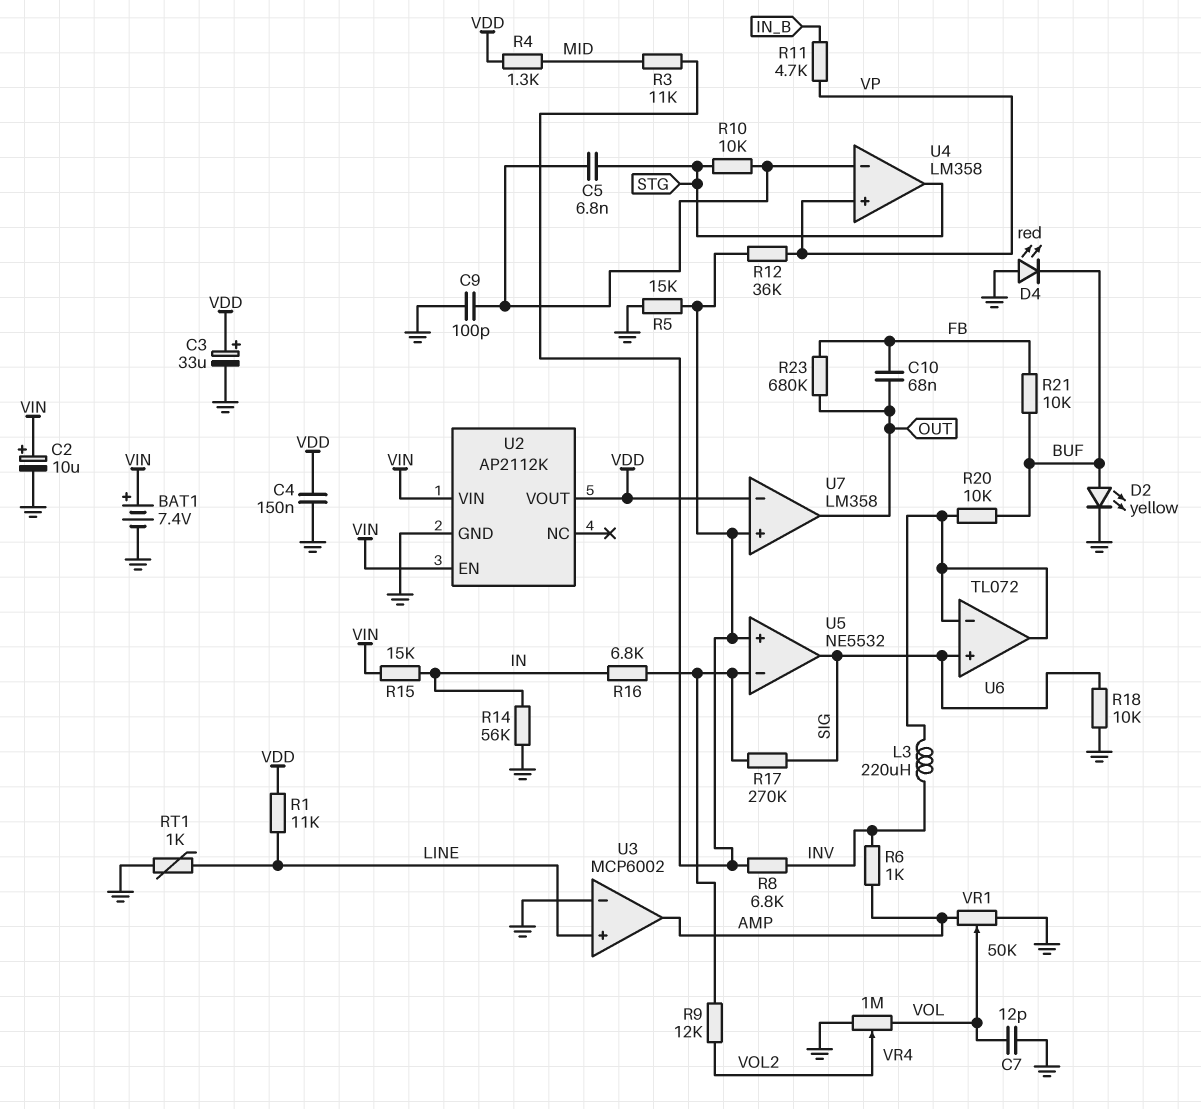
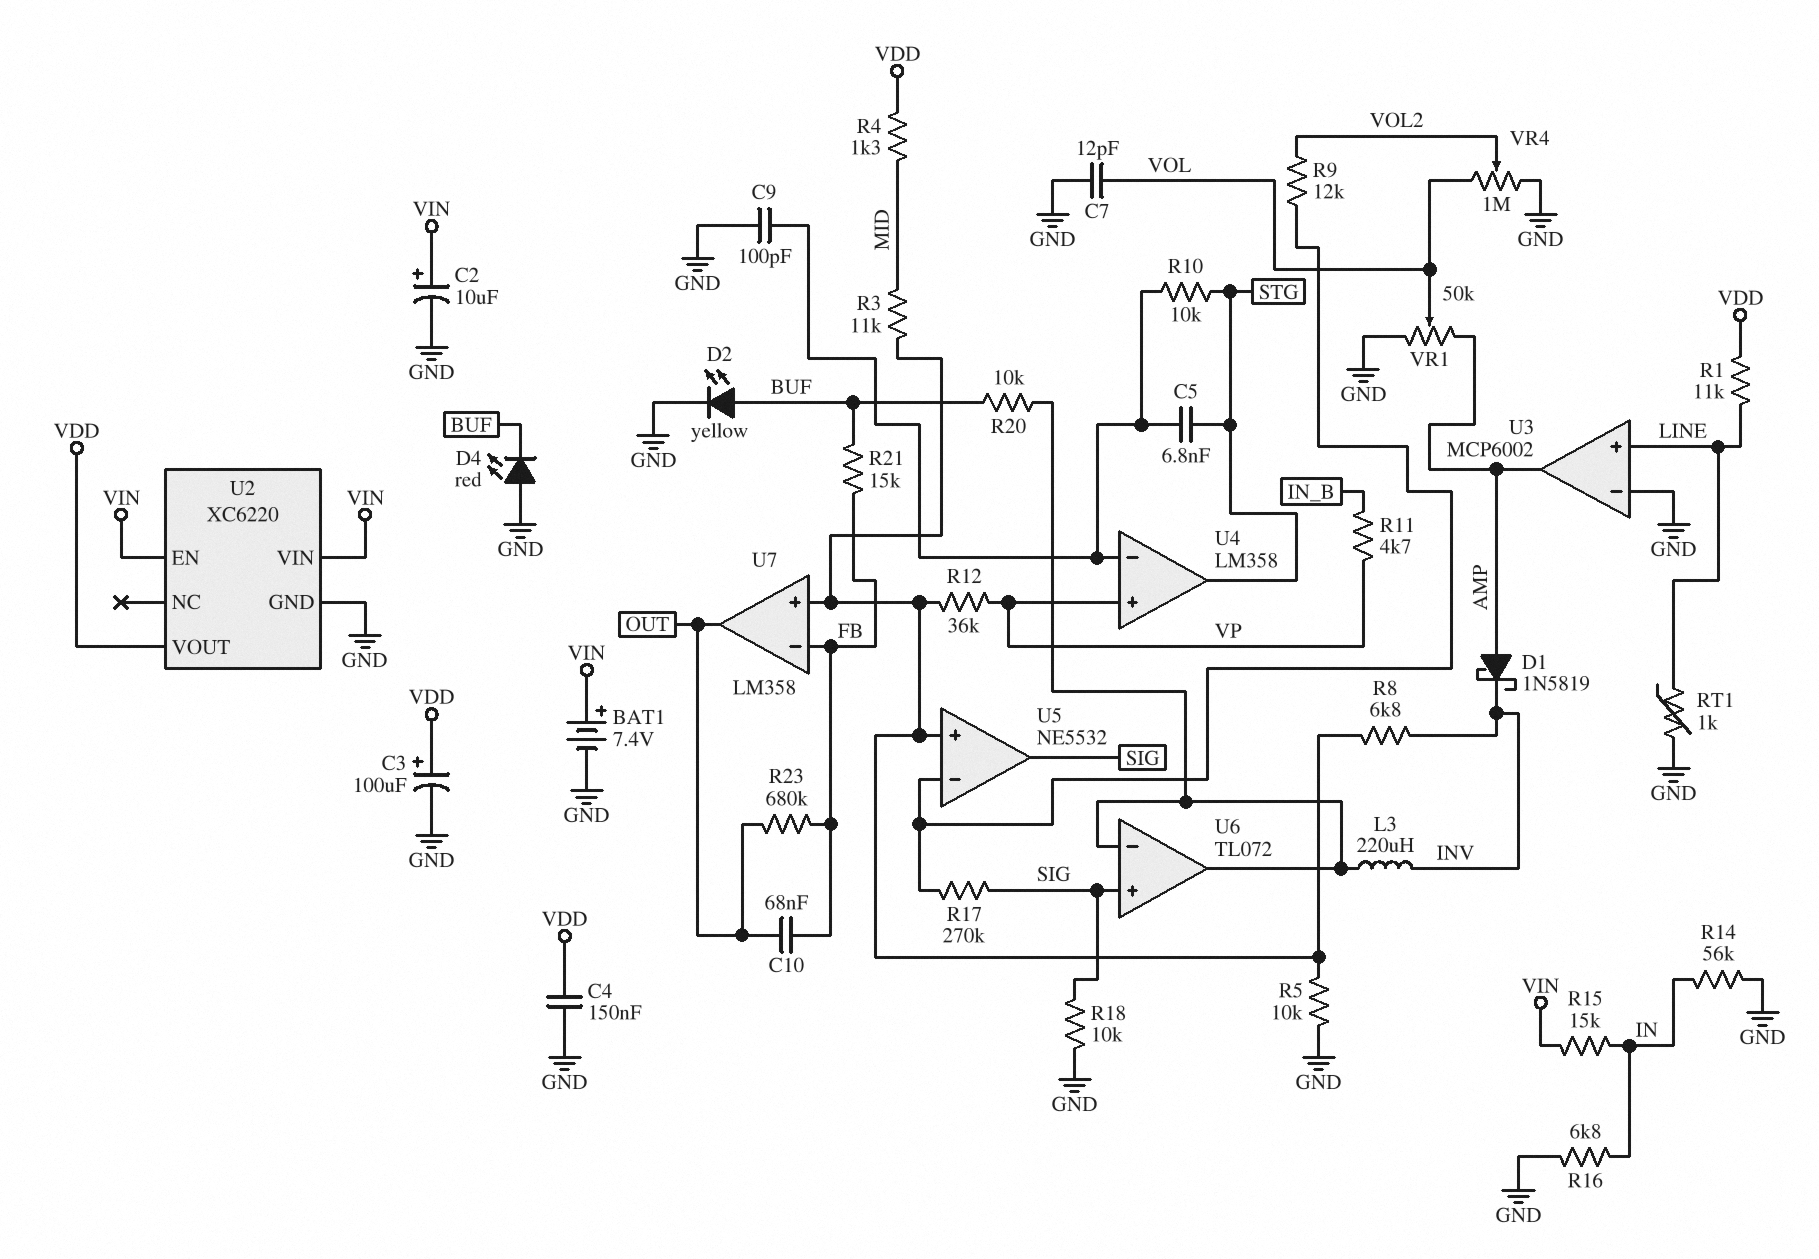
C3: 33uF (plus VDD, minus GND) -> 100uF (plus VDD, minus GND)
D1: none -> schottky 1N5819 (A AMP, K INV)
R5: 15k (GND, U5/in+) -> 10k (GND, U5/in+)
R6: 1k (AMP, INV) -> none
R16: 6.8k (IN, U5/in-) -> 6.8k (GND, IN)
R21: 10k (BUF, FB) -> 15k (BUF, FB)
U2: AP2112K -> XC6220
U7 pin in-: VDD -> FB

